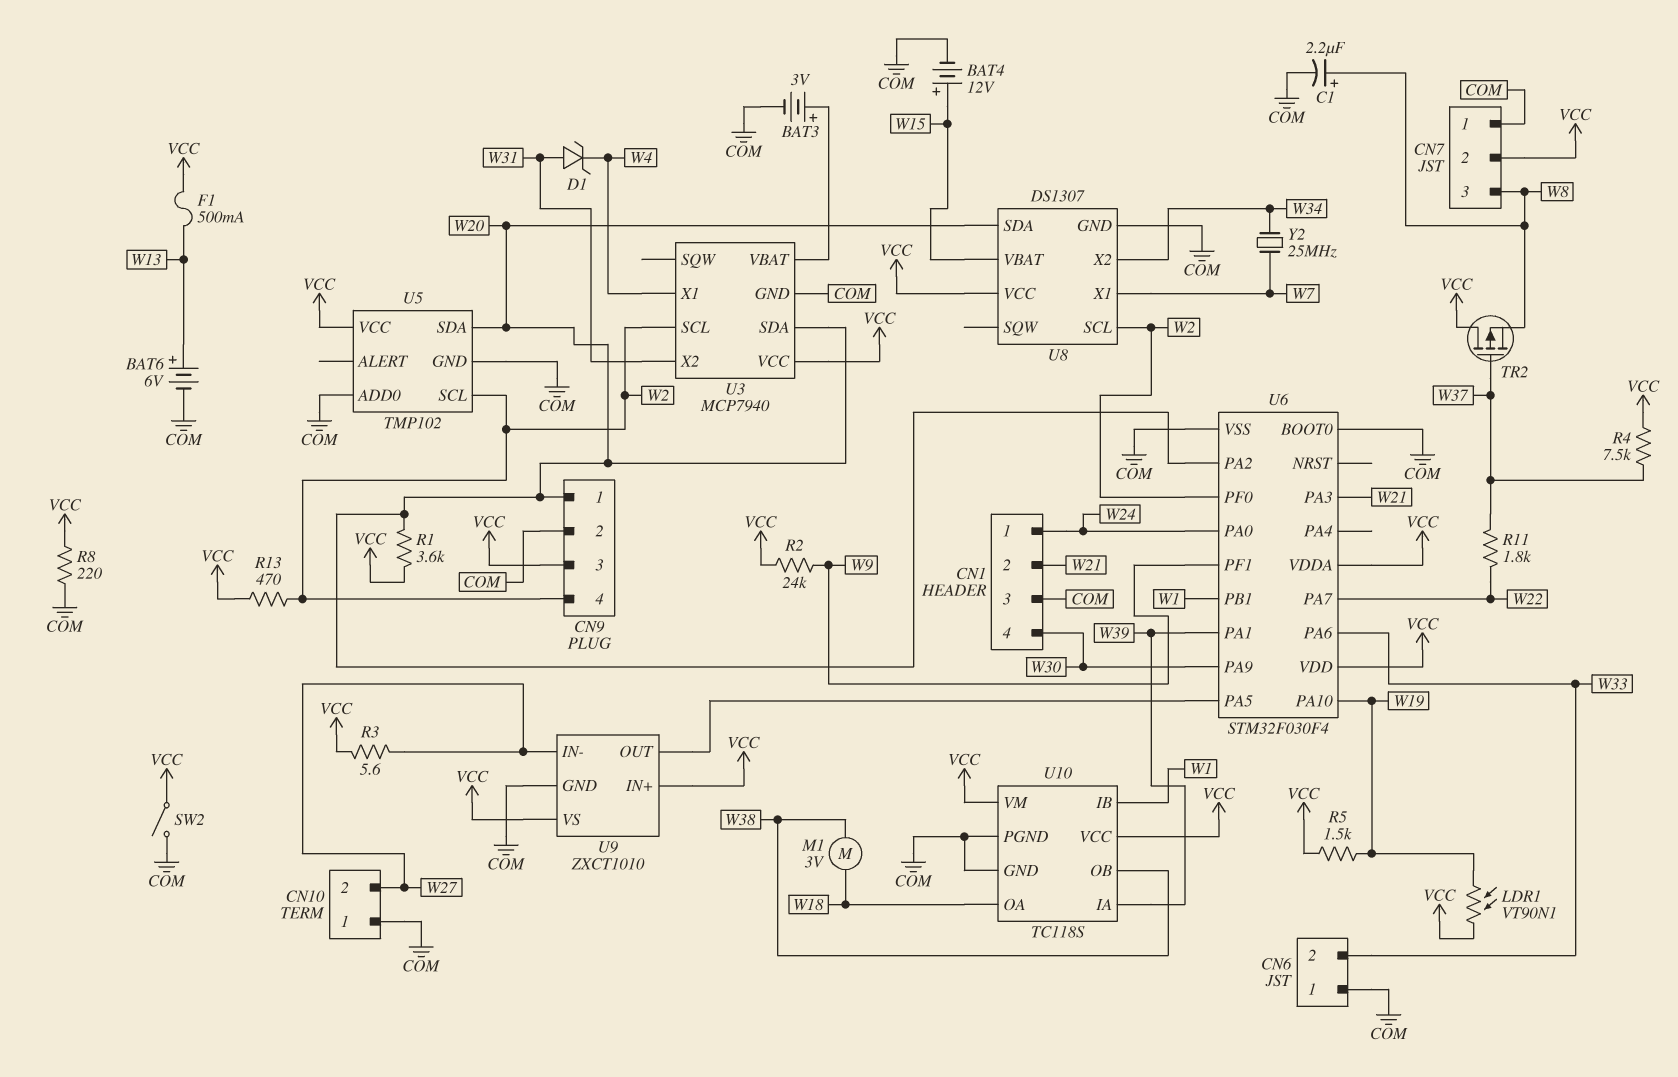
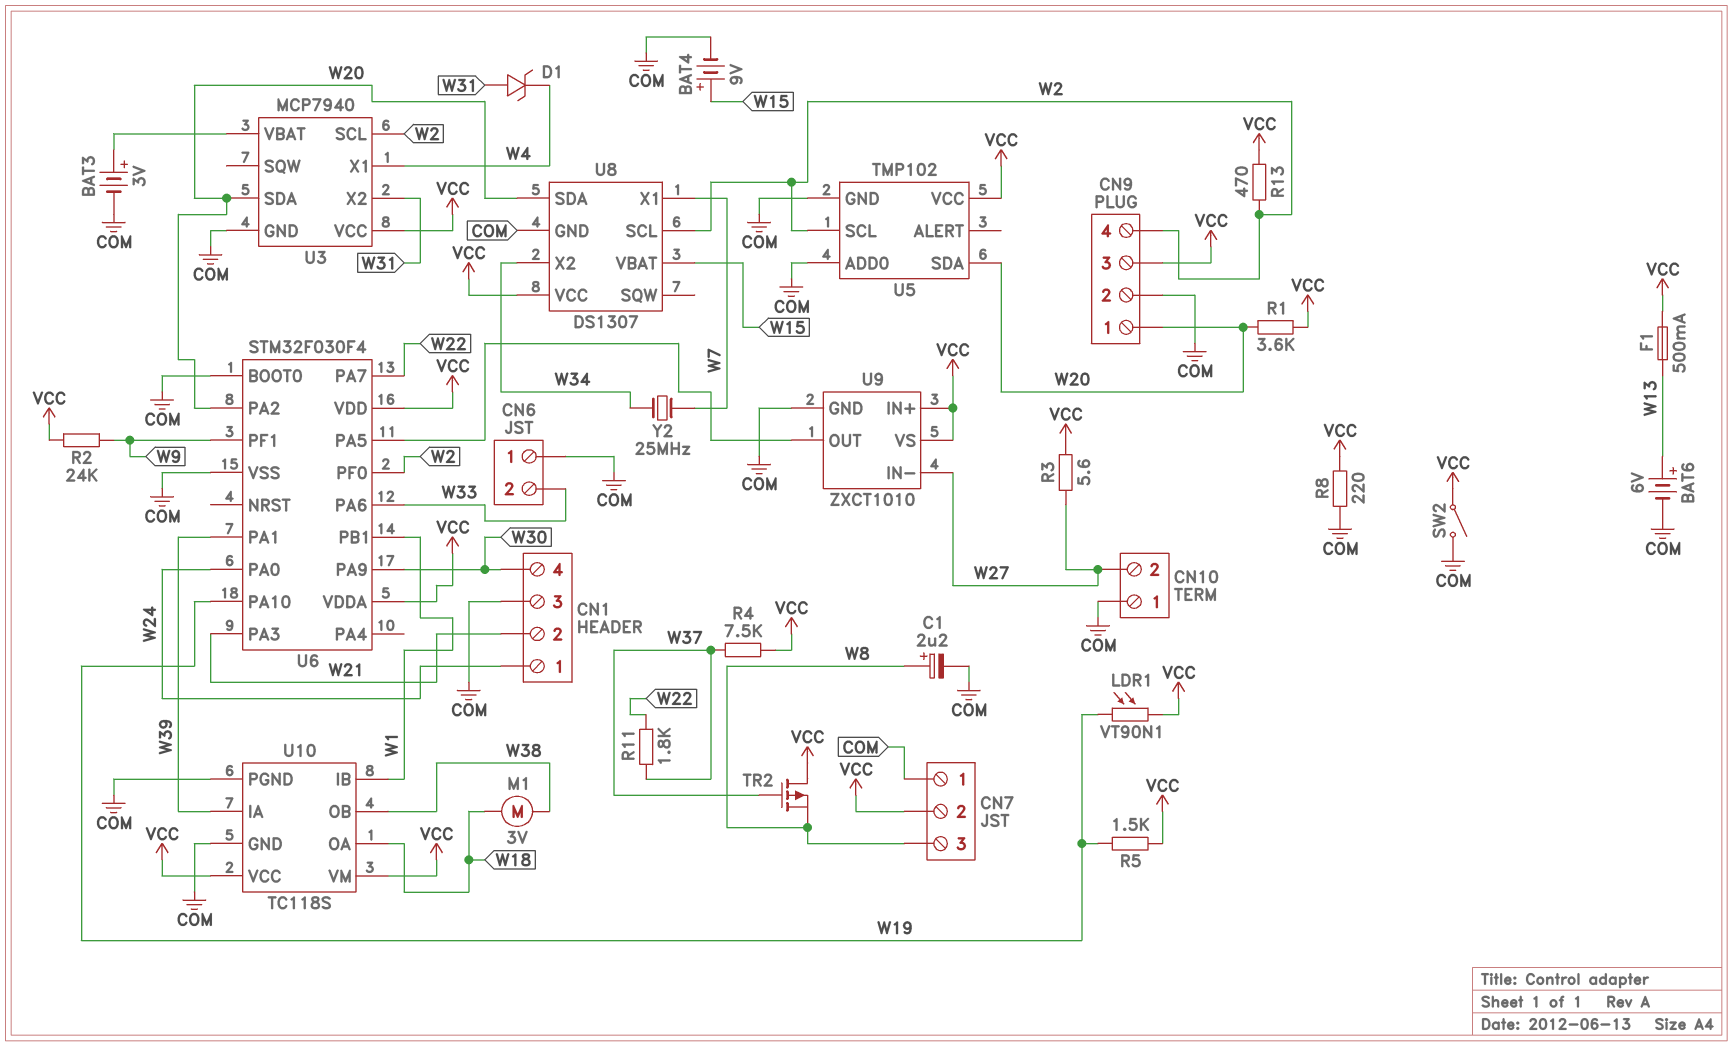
BAT4: 12V (plus W15, minus COM) -> 9V (plus W15, minus COM)

